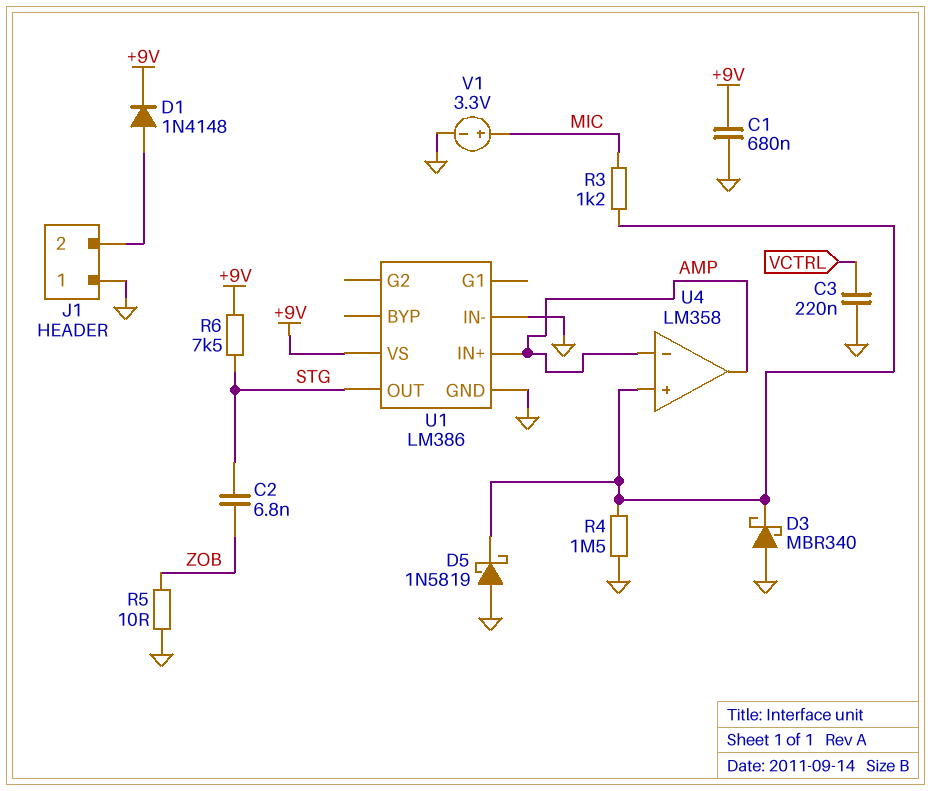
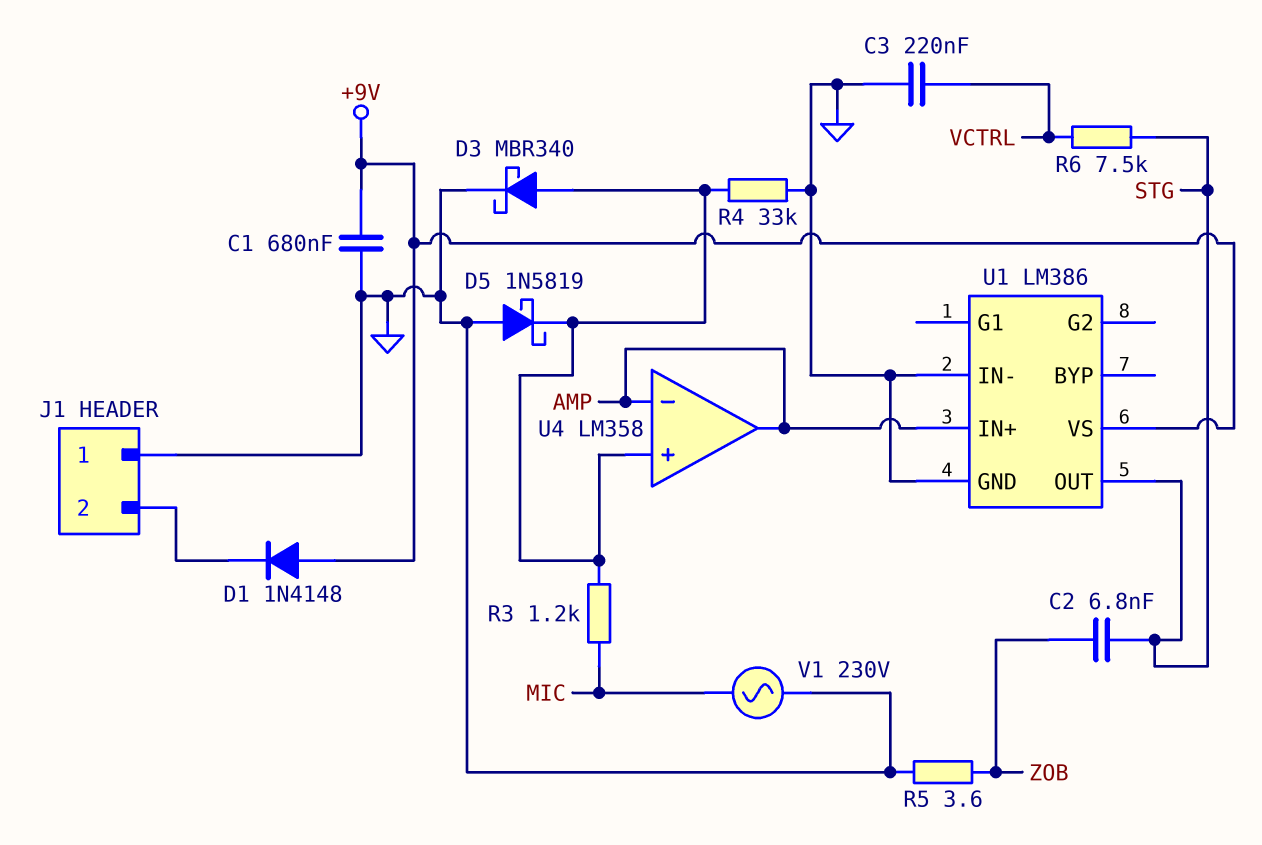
D1: diode 1N4148 (A J1/2, K +9V) -> diode 1N4148 (A +9V, K J1/2)
D3: schottky MBR340 (A GND, K U4/in+) -> schottky MBR340 (A U4/in+, K GND)
R4: 1.5M (GND, U4/in+) -> 33k (GND, U4/in+)
R5: 10 (GND, ZOB) -> 3.6 (GND, ZOB)
R6: 7.5k (+9V, STG) -> 7.5k (STG, VCTRL)
V1: 3.3V (plus MIC, minus GND) -> AC 230V (GND, MIC)

